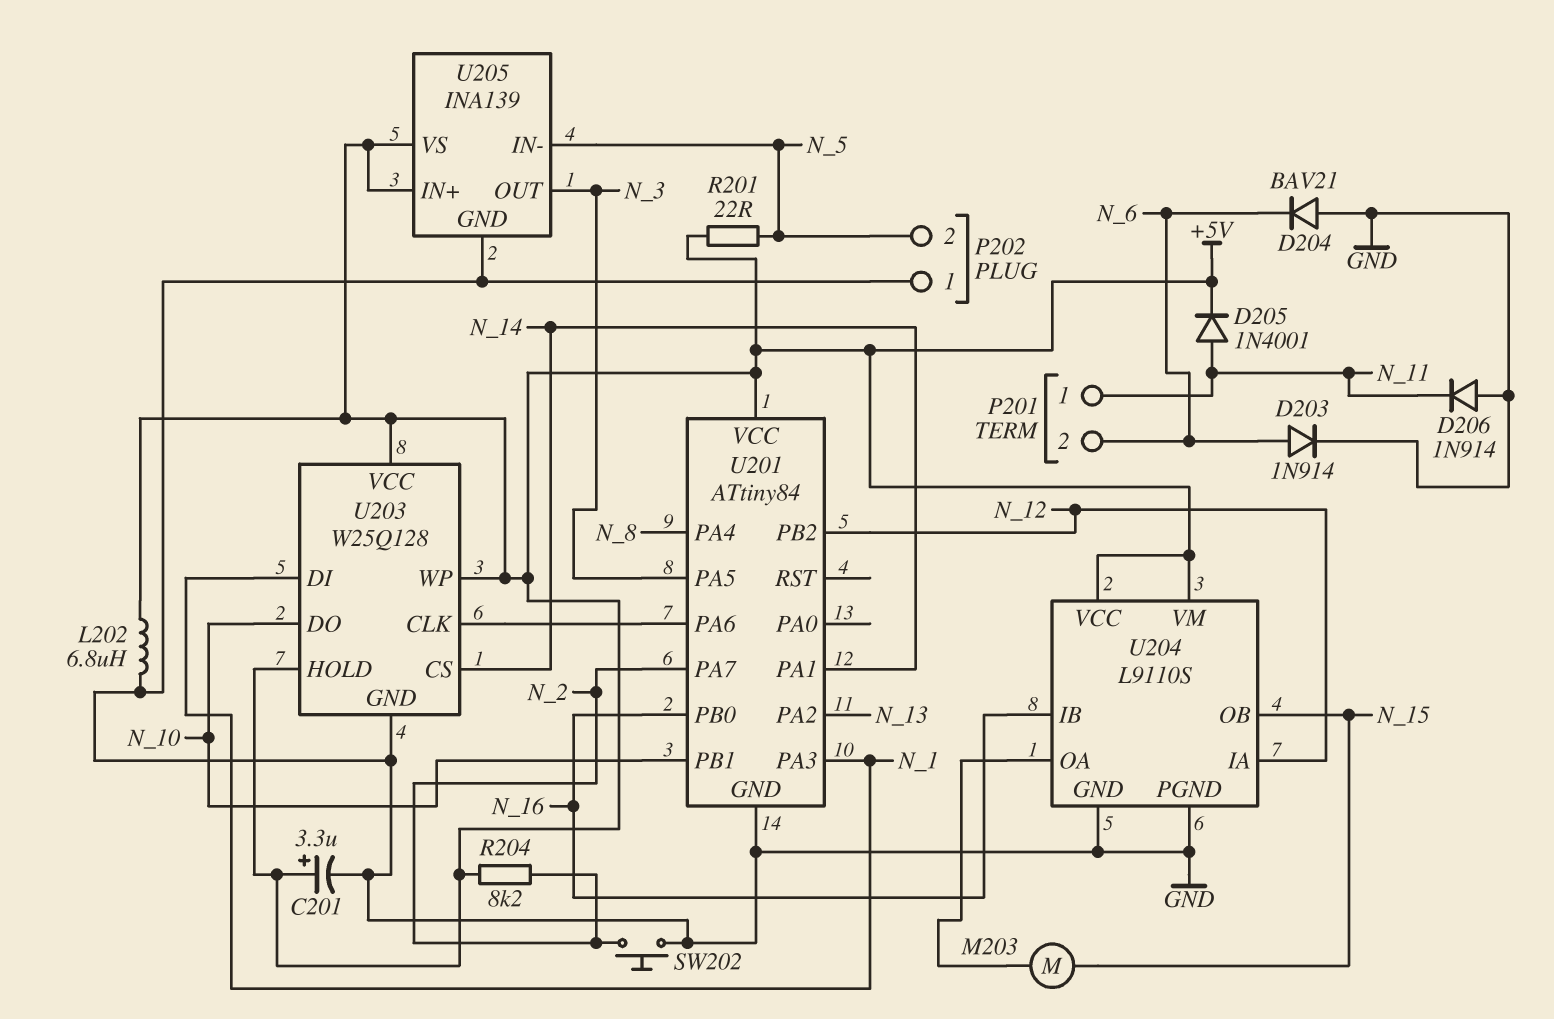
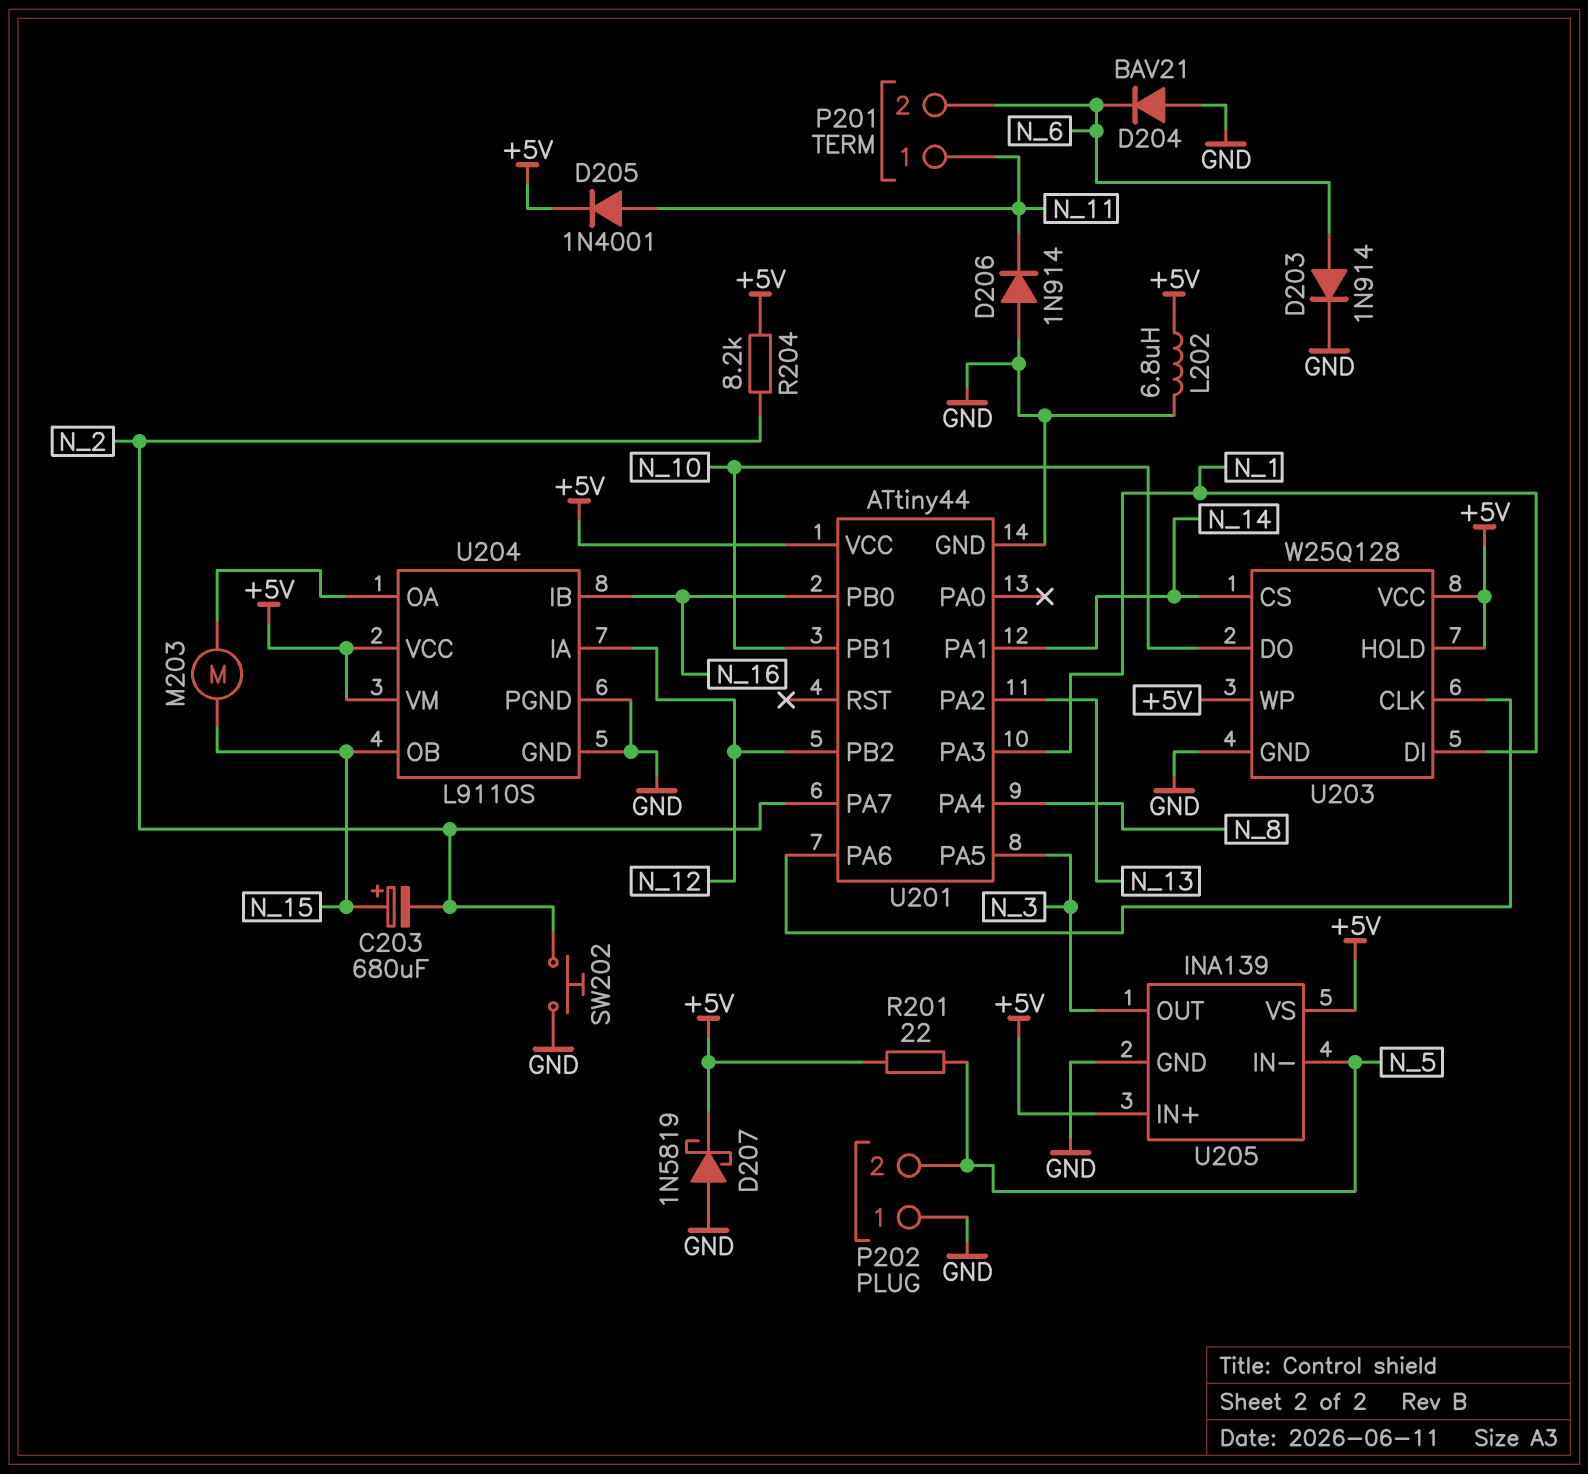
C201: 3.3uF (plus +5V, minus GND) -> none
C203: none -> 680uF (plus N_15, minus N_2)
D207: none -> schottky 1N5819 (A GND, K +5V)
U201: ATtiny84 -> ATtiny44

